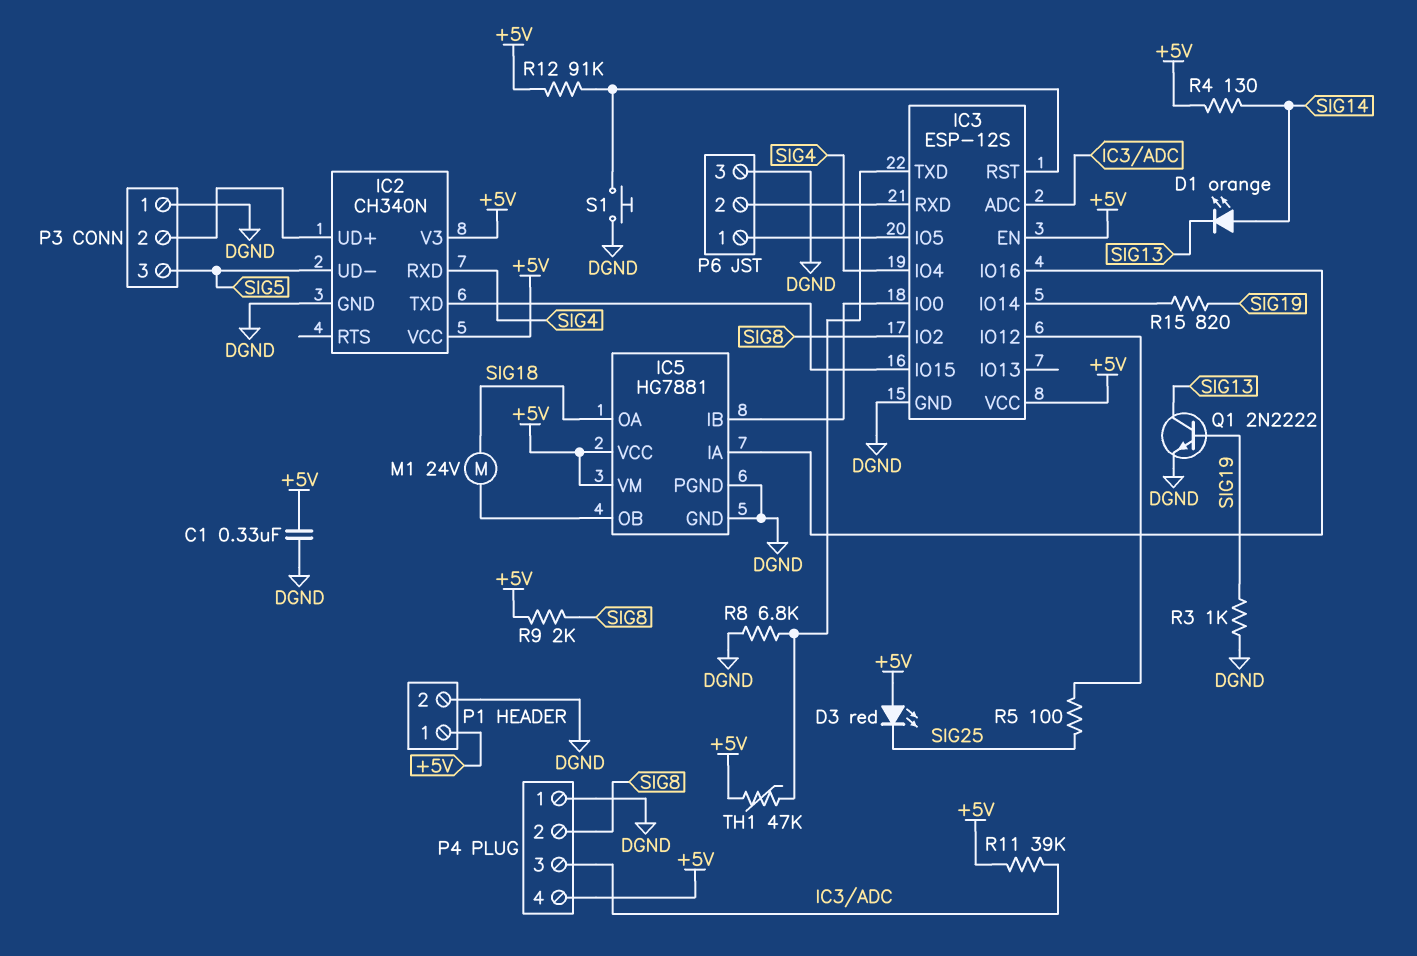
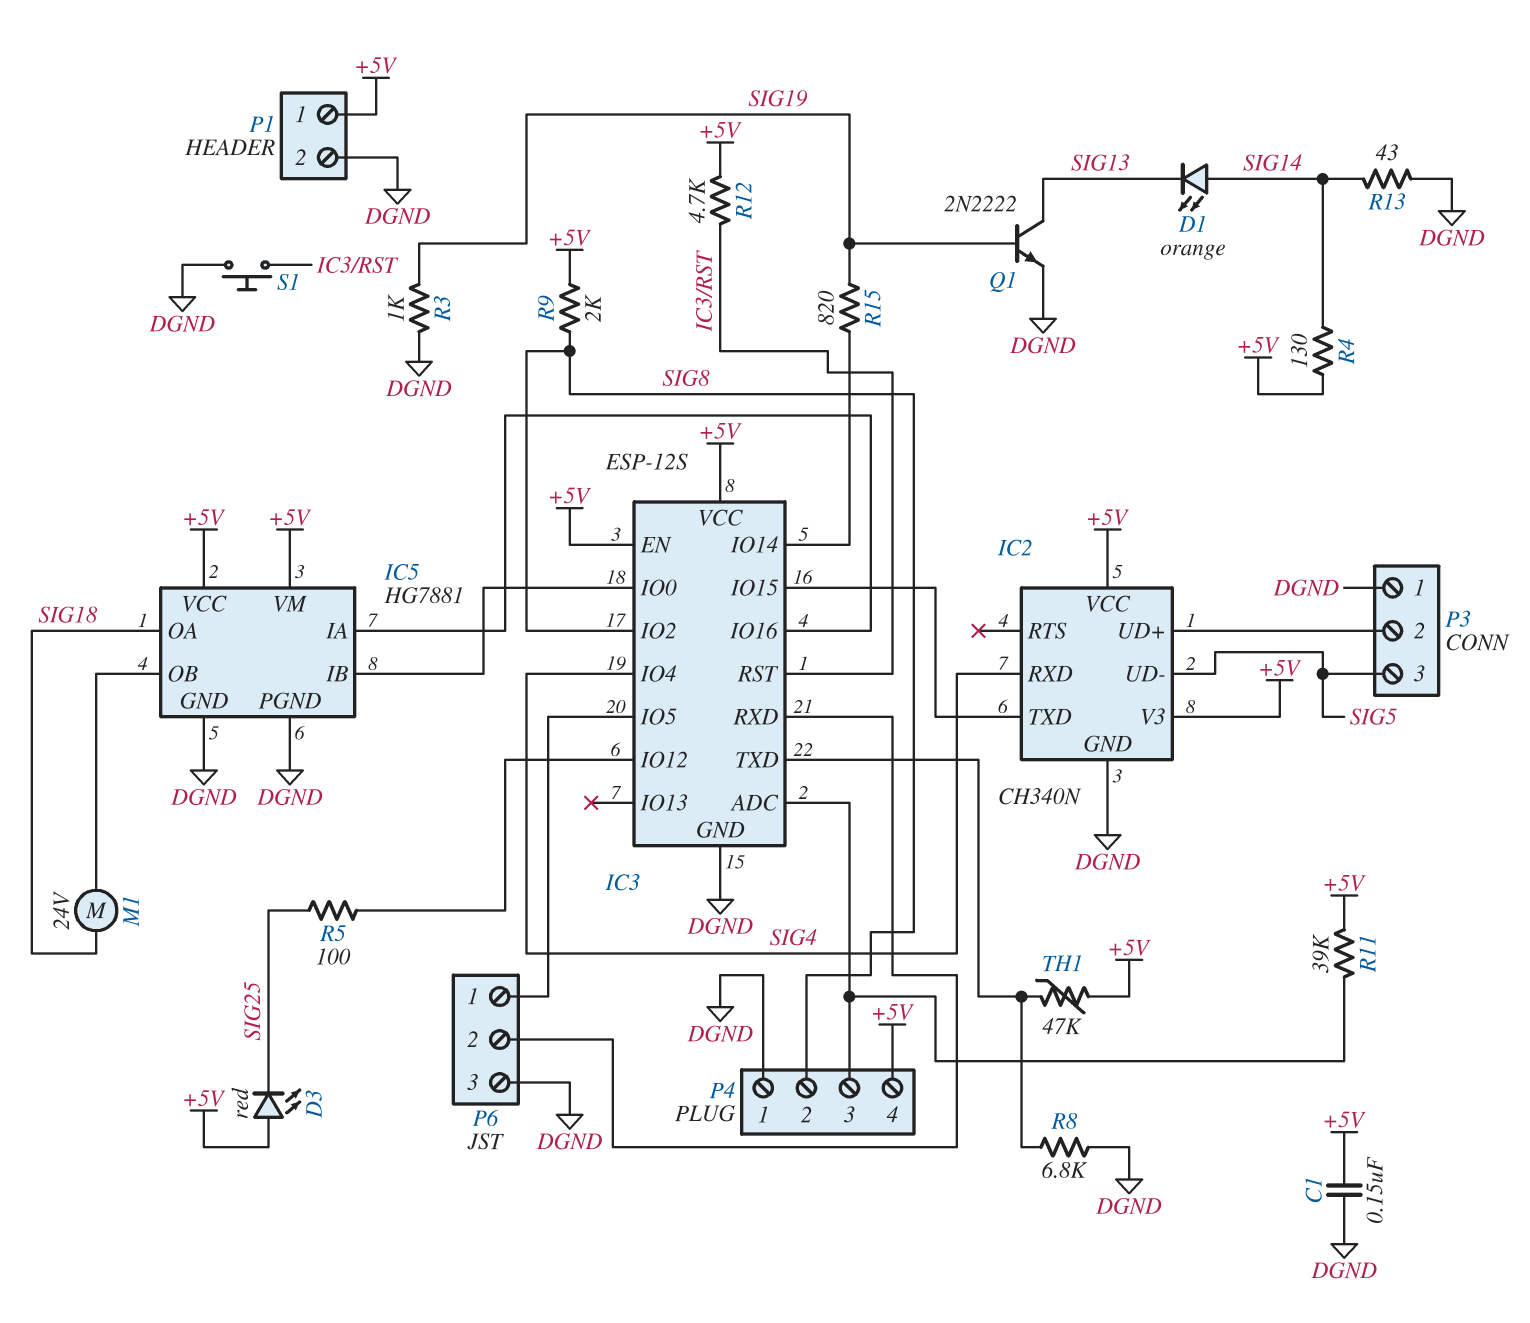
C1: 330nF (+5V, DGND) -> 150nF (+5V, DGND)
R12: 91k (+5V, IC3/RST) -> 4.7k (+5V, IC3/RST)
R13: none -> 43 (DGND, SIG14)

